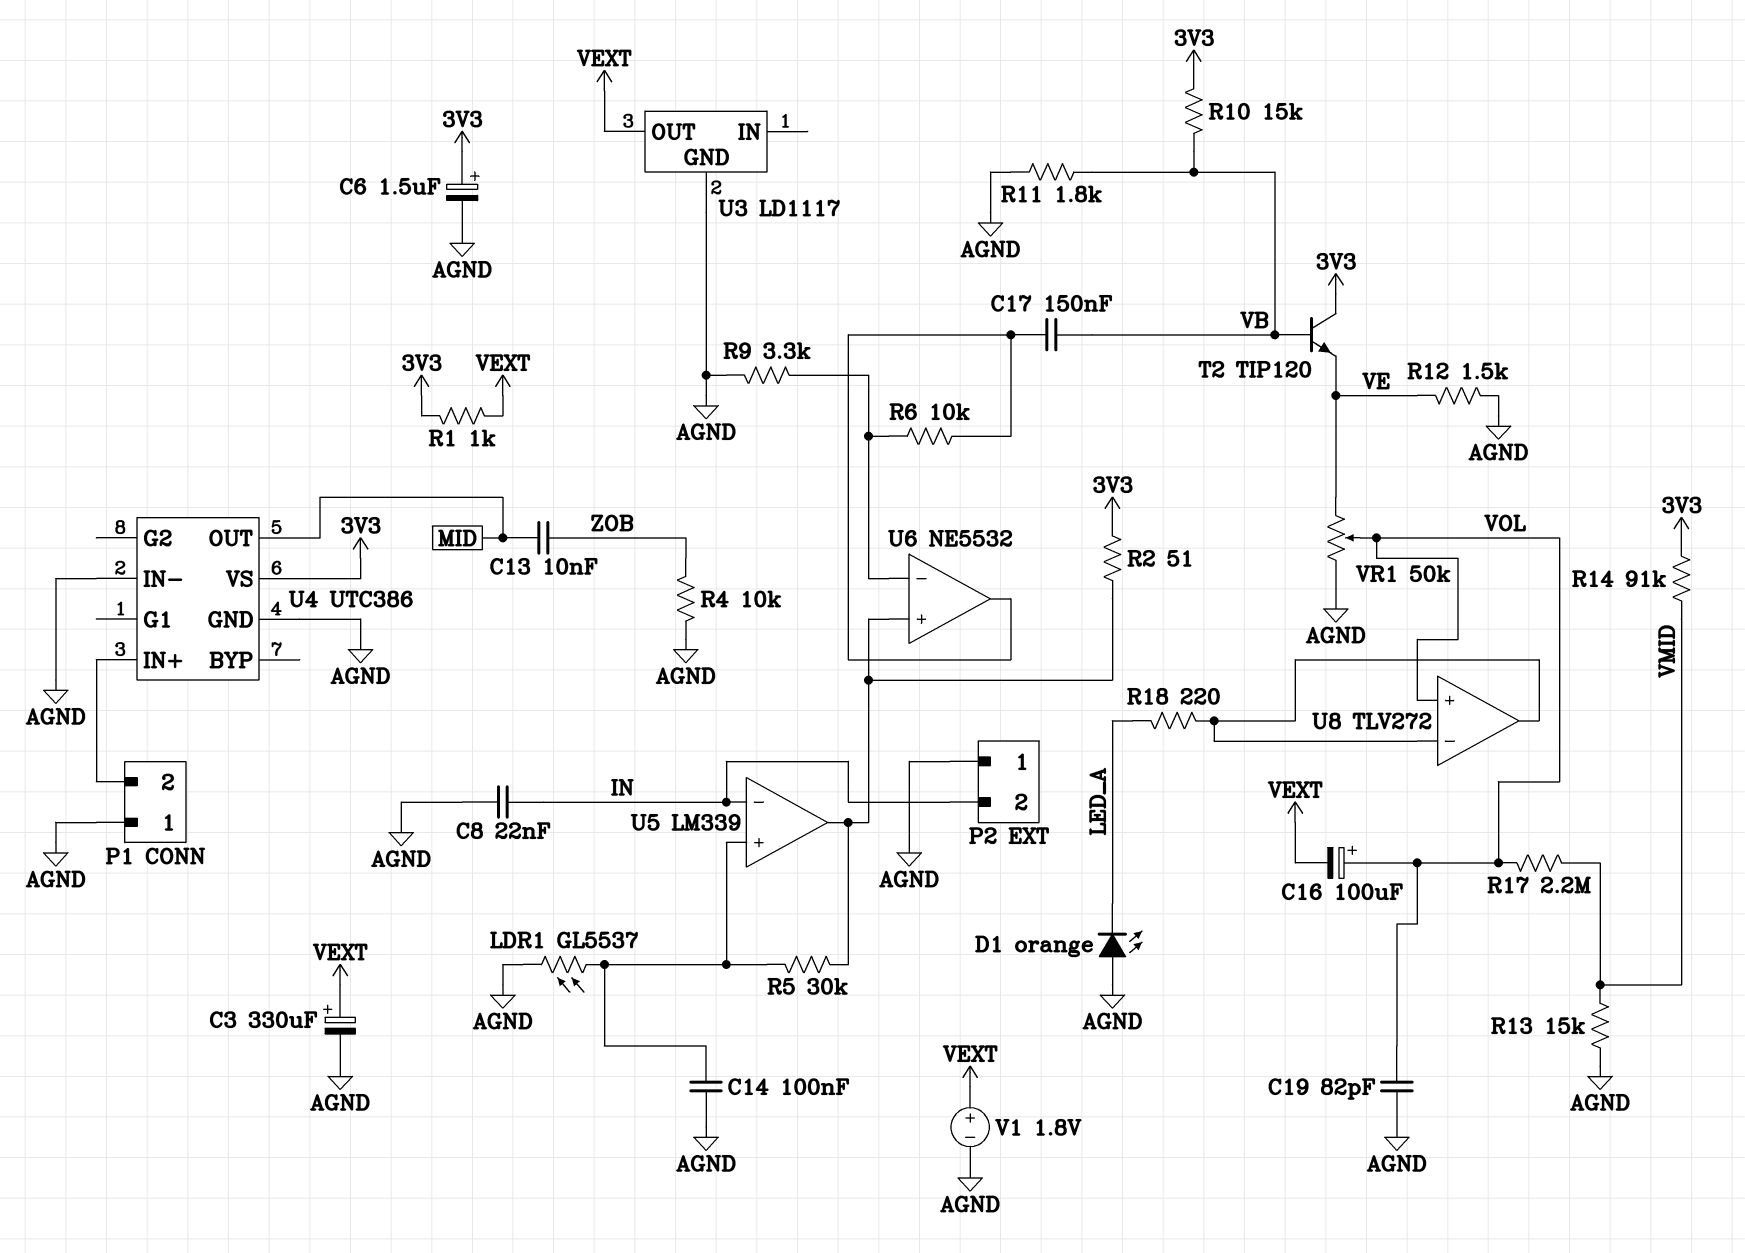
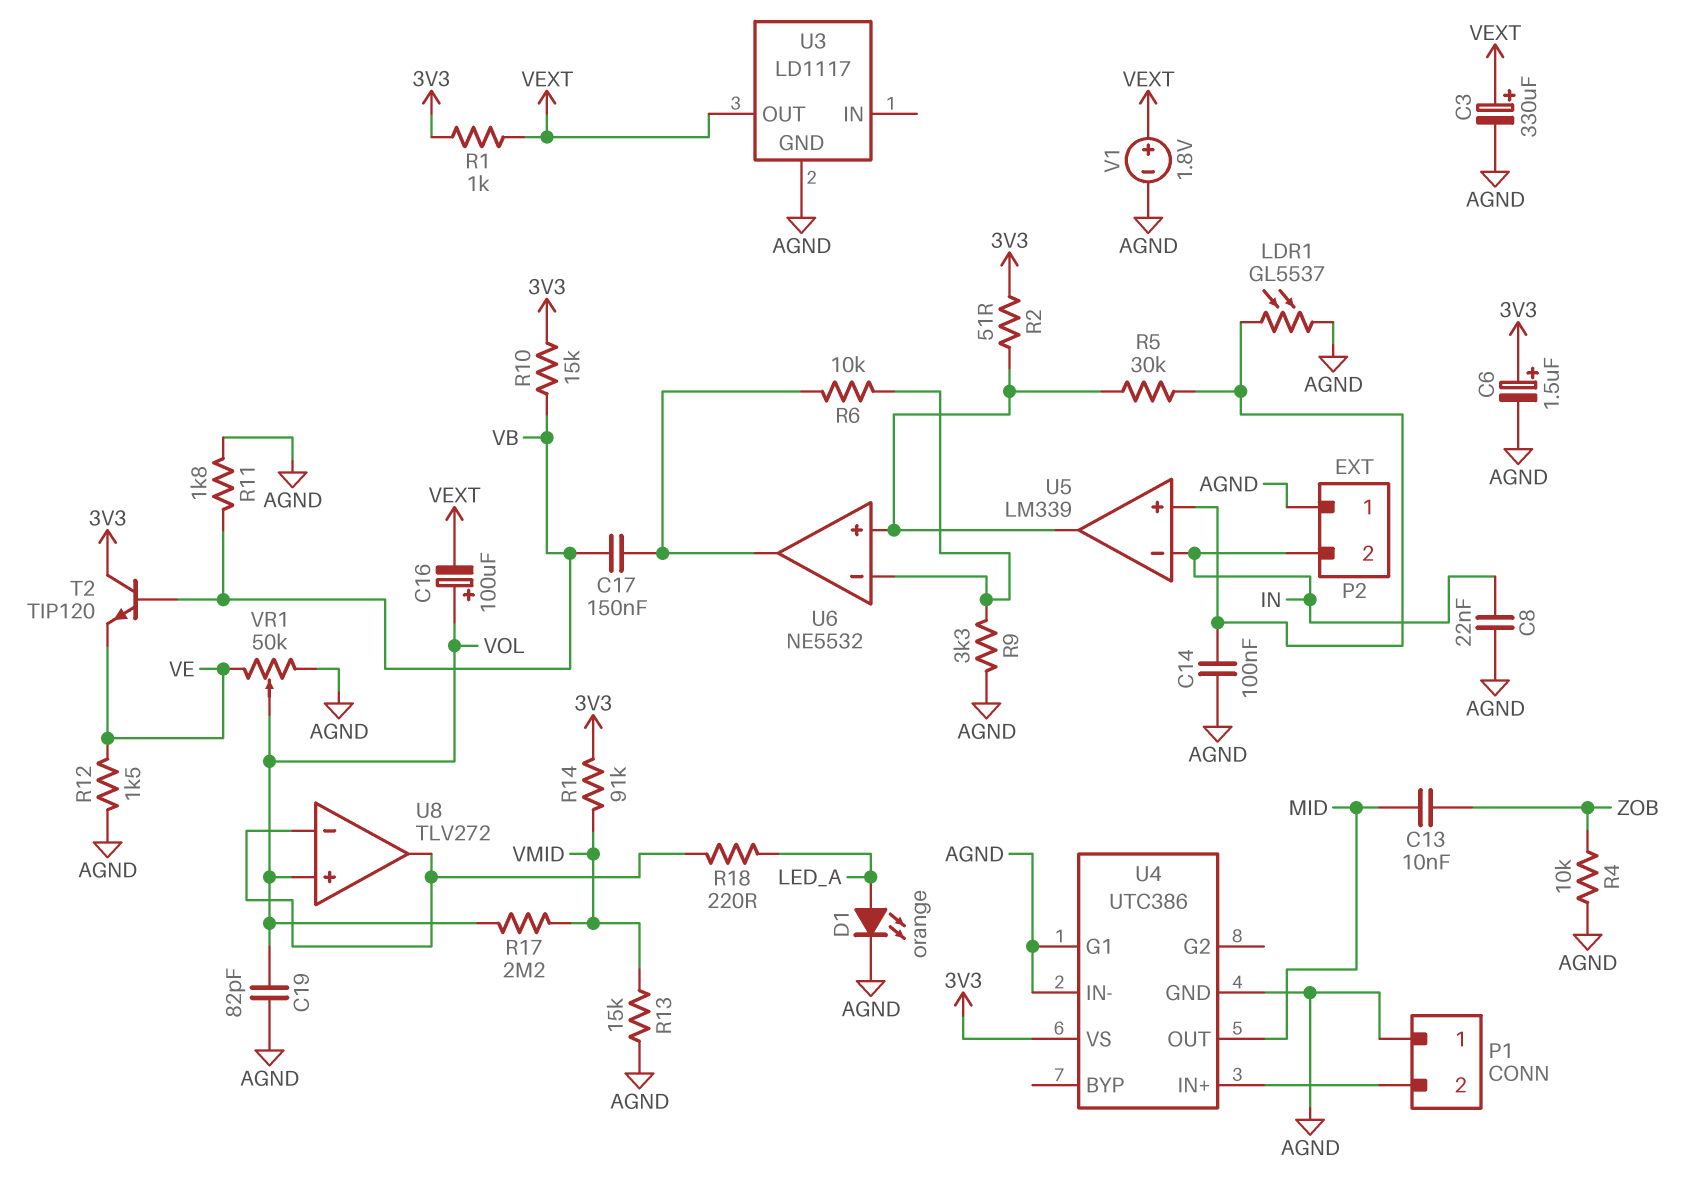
D1: LED orange (A AGND, K LED_A) -> LED orange (A LED_A, K AGND)
U4 pin G1: none -> AGND

